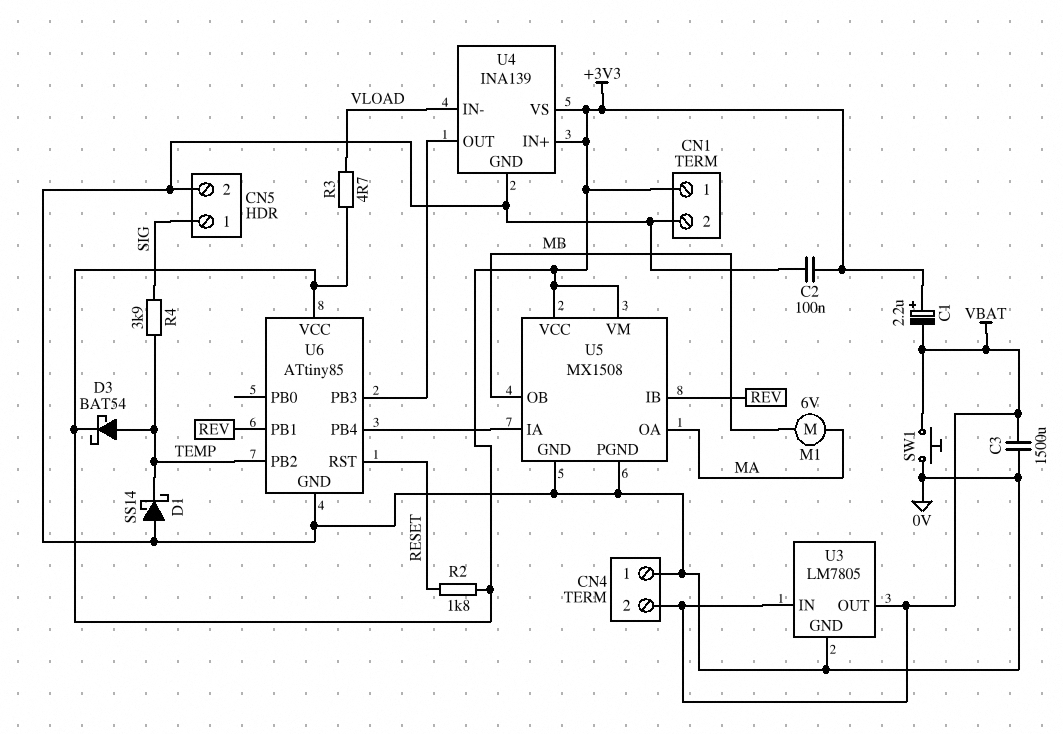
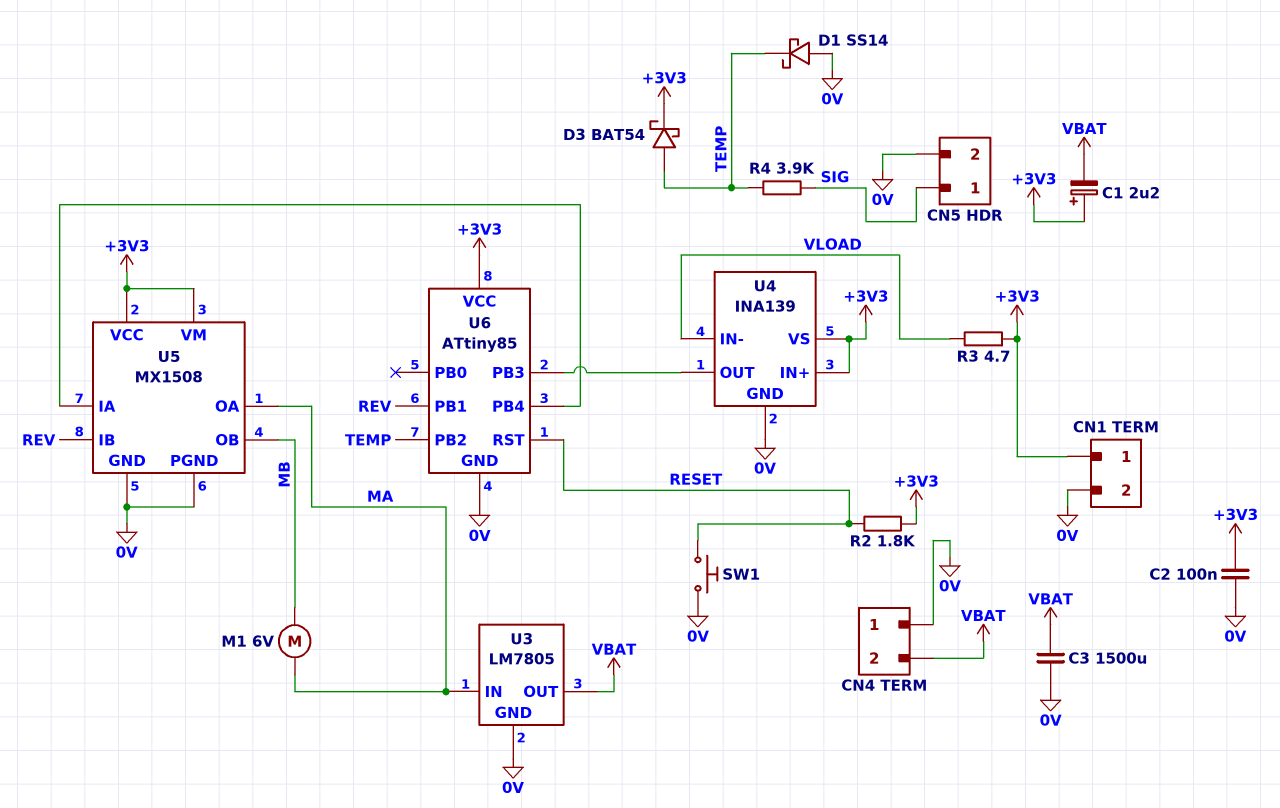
SW1: button (0V, VBAT) -> button (0V, RESET)
U3 pin IN: VBAT -> MA

